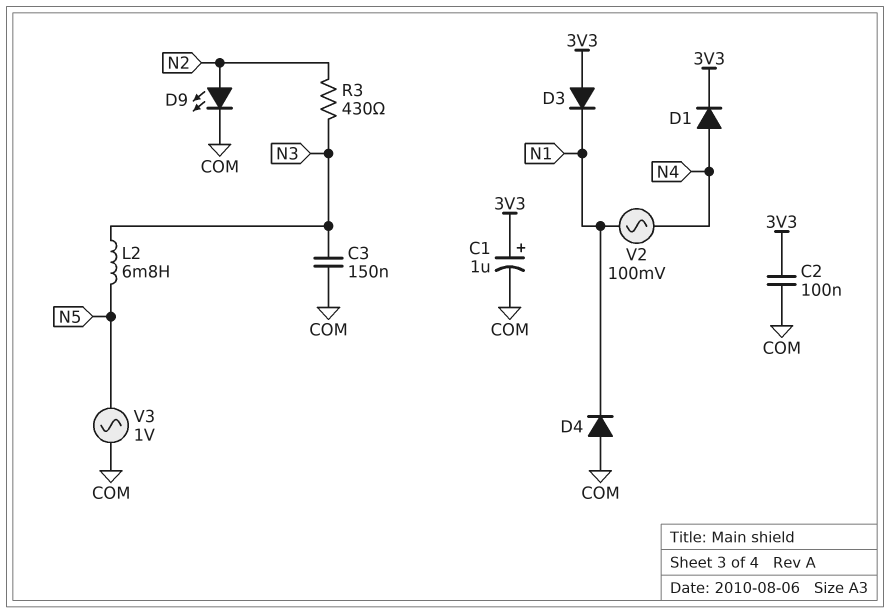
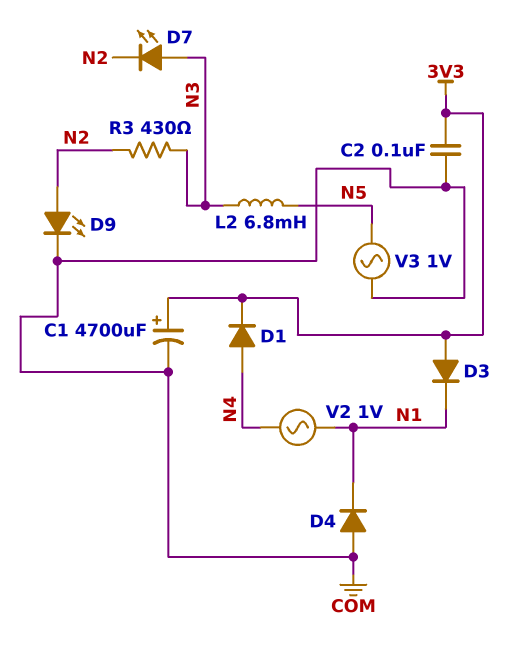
C1: 1uF (plus 3V3, minus COM) -> 4700uF (plus 3V3, minus COM)
C3: 150nF (COM, N3) -> none
D7: none -> LED (A N3, K N2)
V2: AC 100mV (N1, N4) -> AC 1V (N1, N4)

